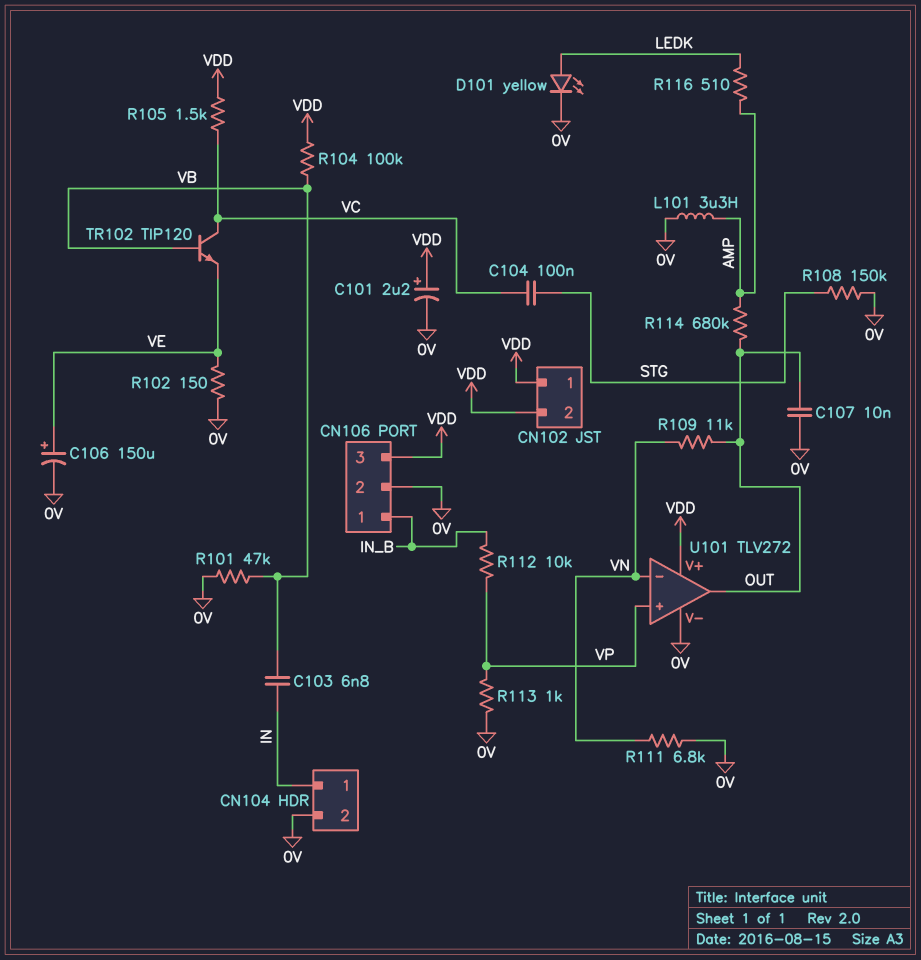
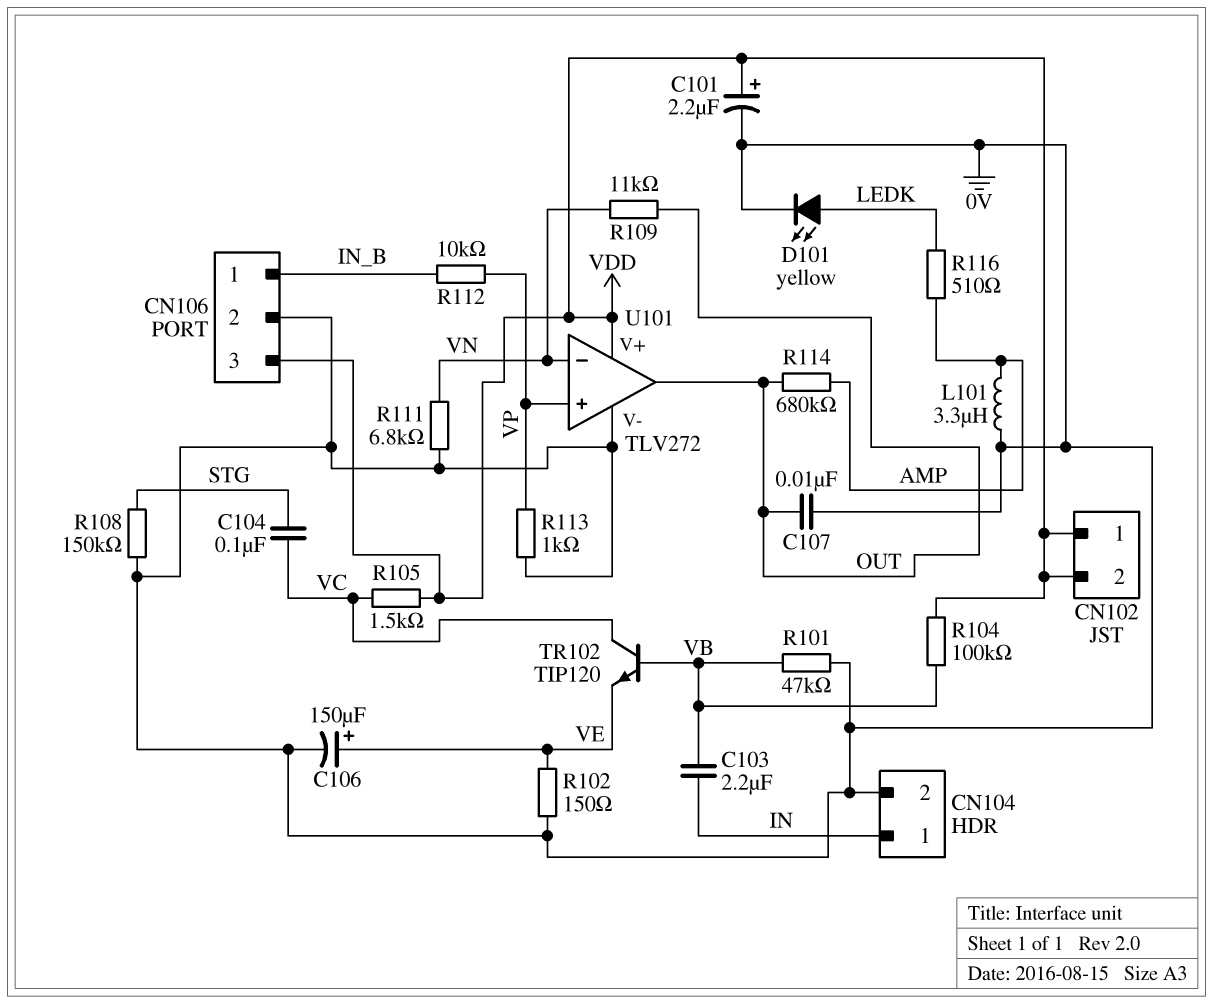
C103: 6.8nF (IN, VB) -> 2.2uF (IN, VB)

